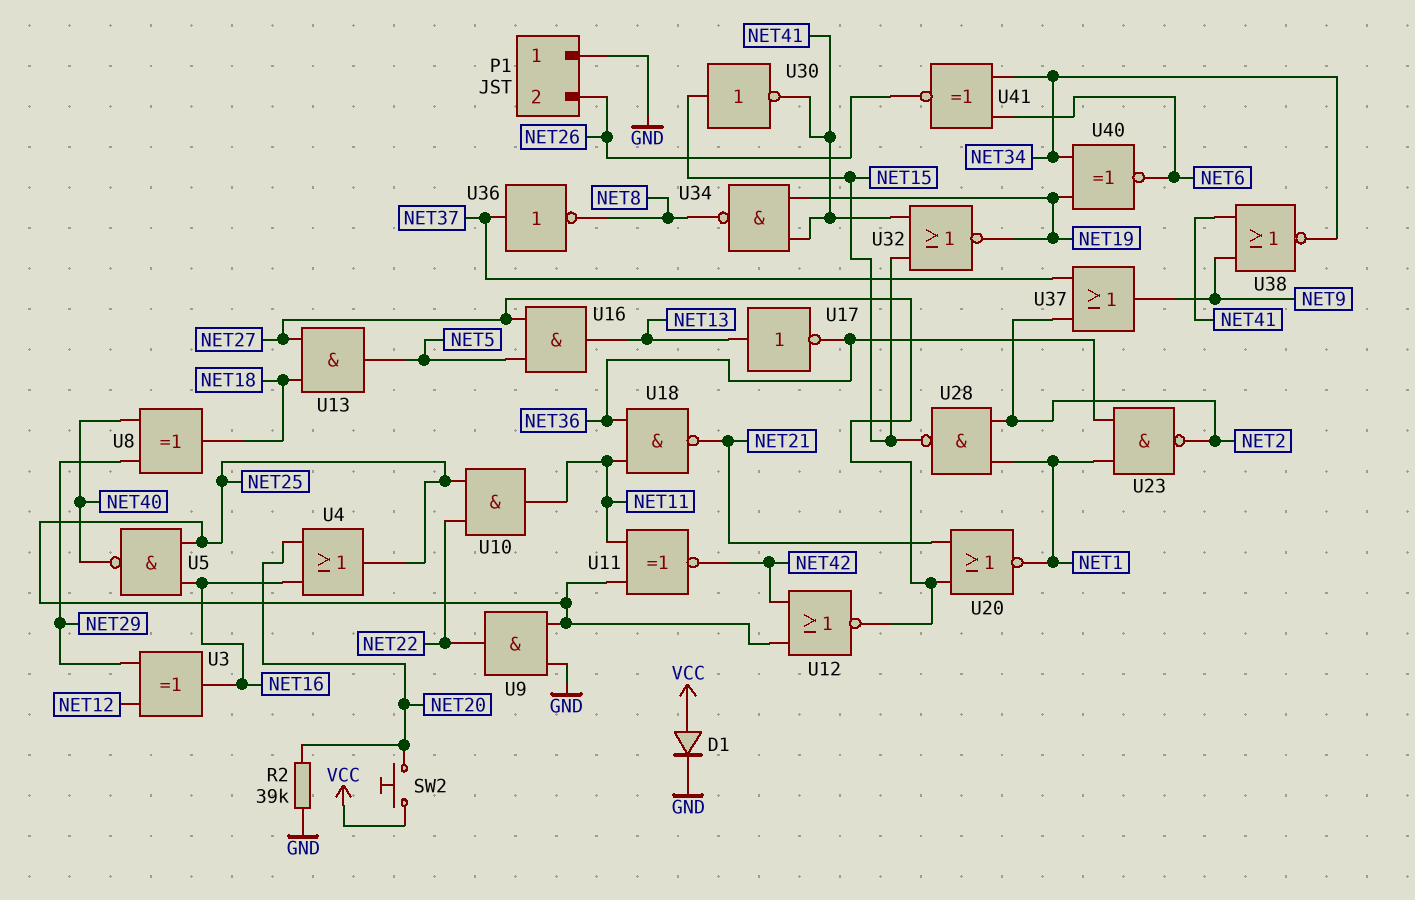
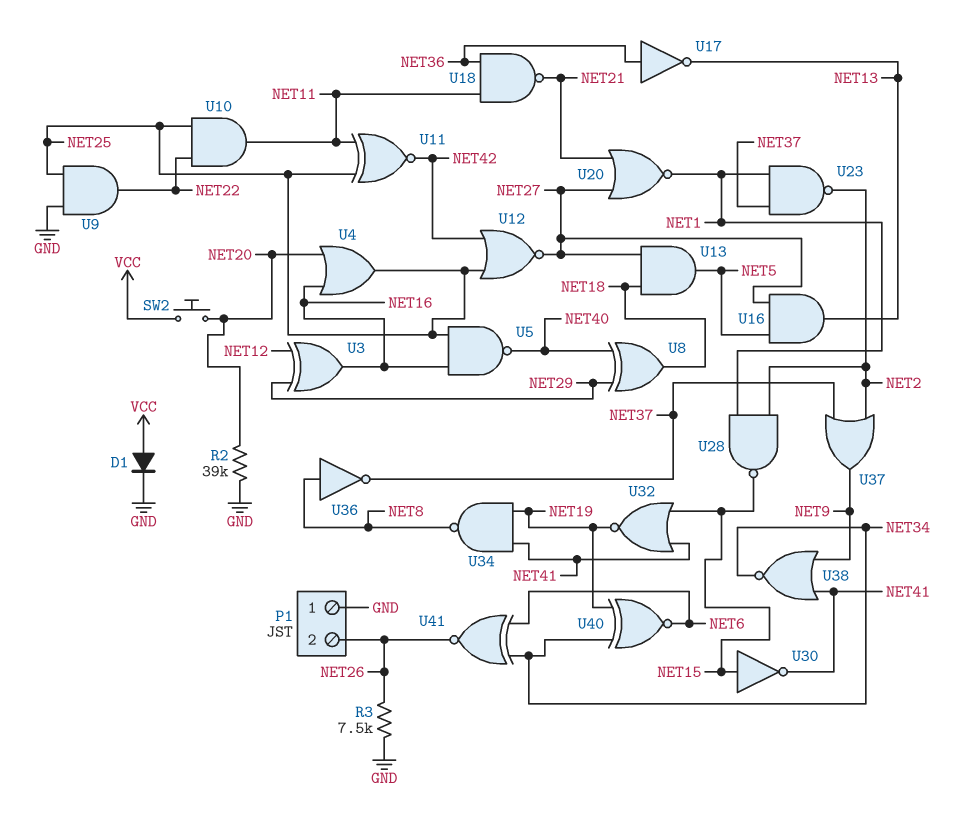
R3: none -> 7.5k (GND, NET26)
U17: NOT (in NET13, out NET36) -> NOT (in NET36, out NET13)
U23: NAND (in NET1, in NET36, out NET2) -> NAND (in NET1, in NET37, out NET2)
U36: NOT (in NET37, out NET8) -> NOT (in NET8, out NET37)

